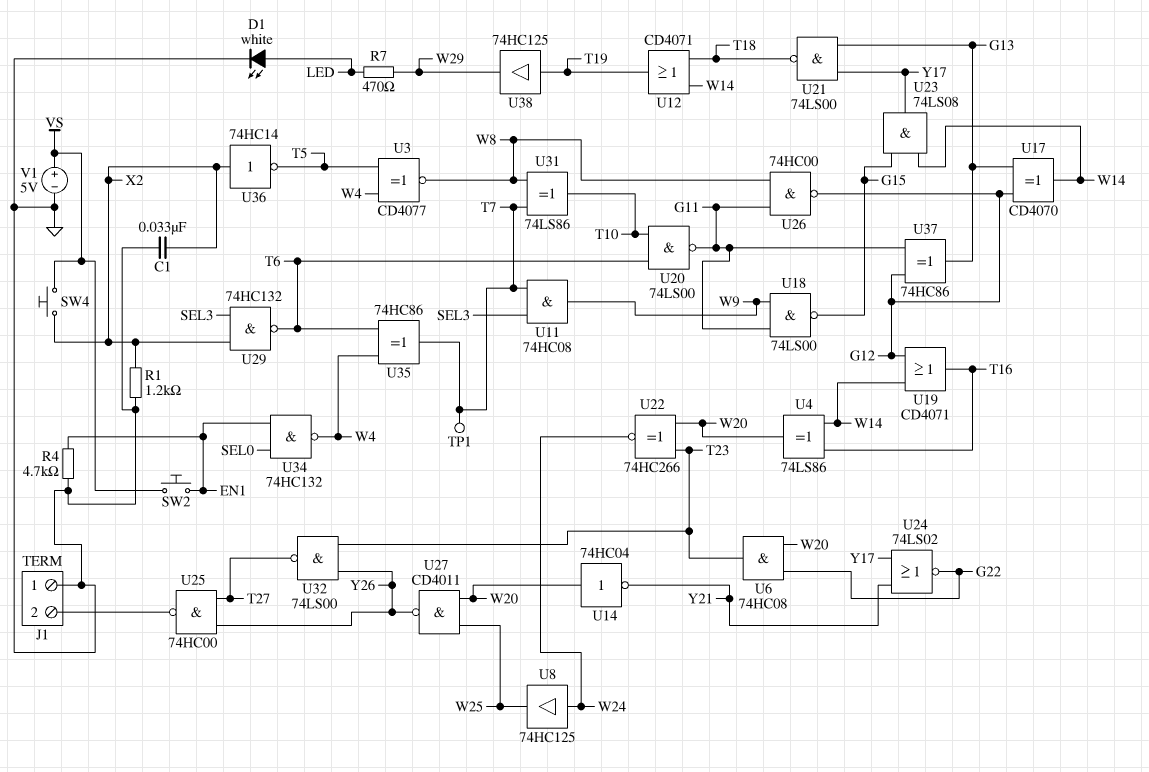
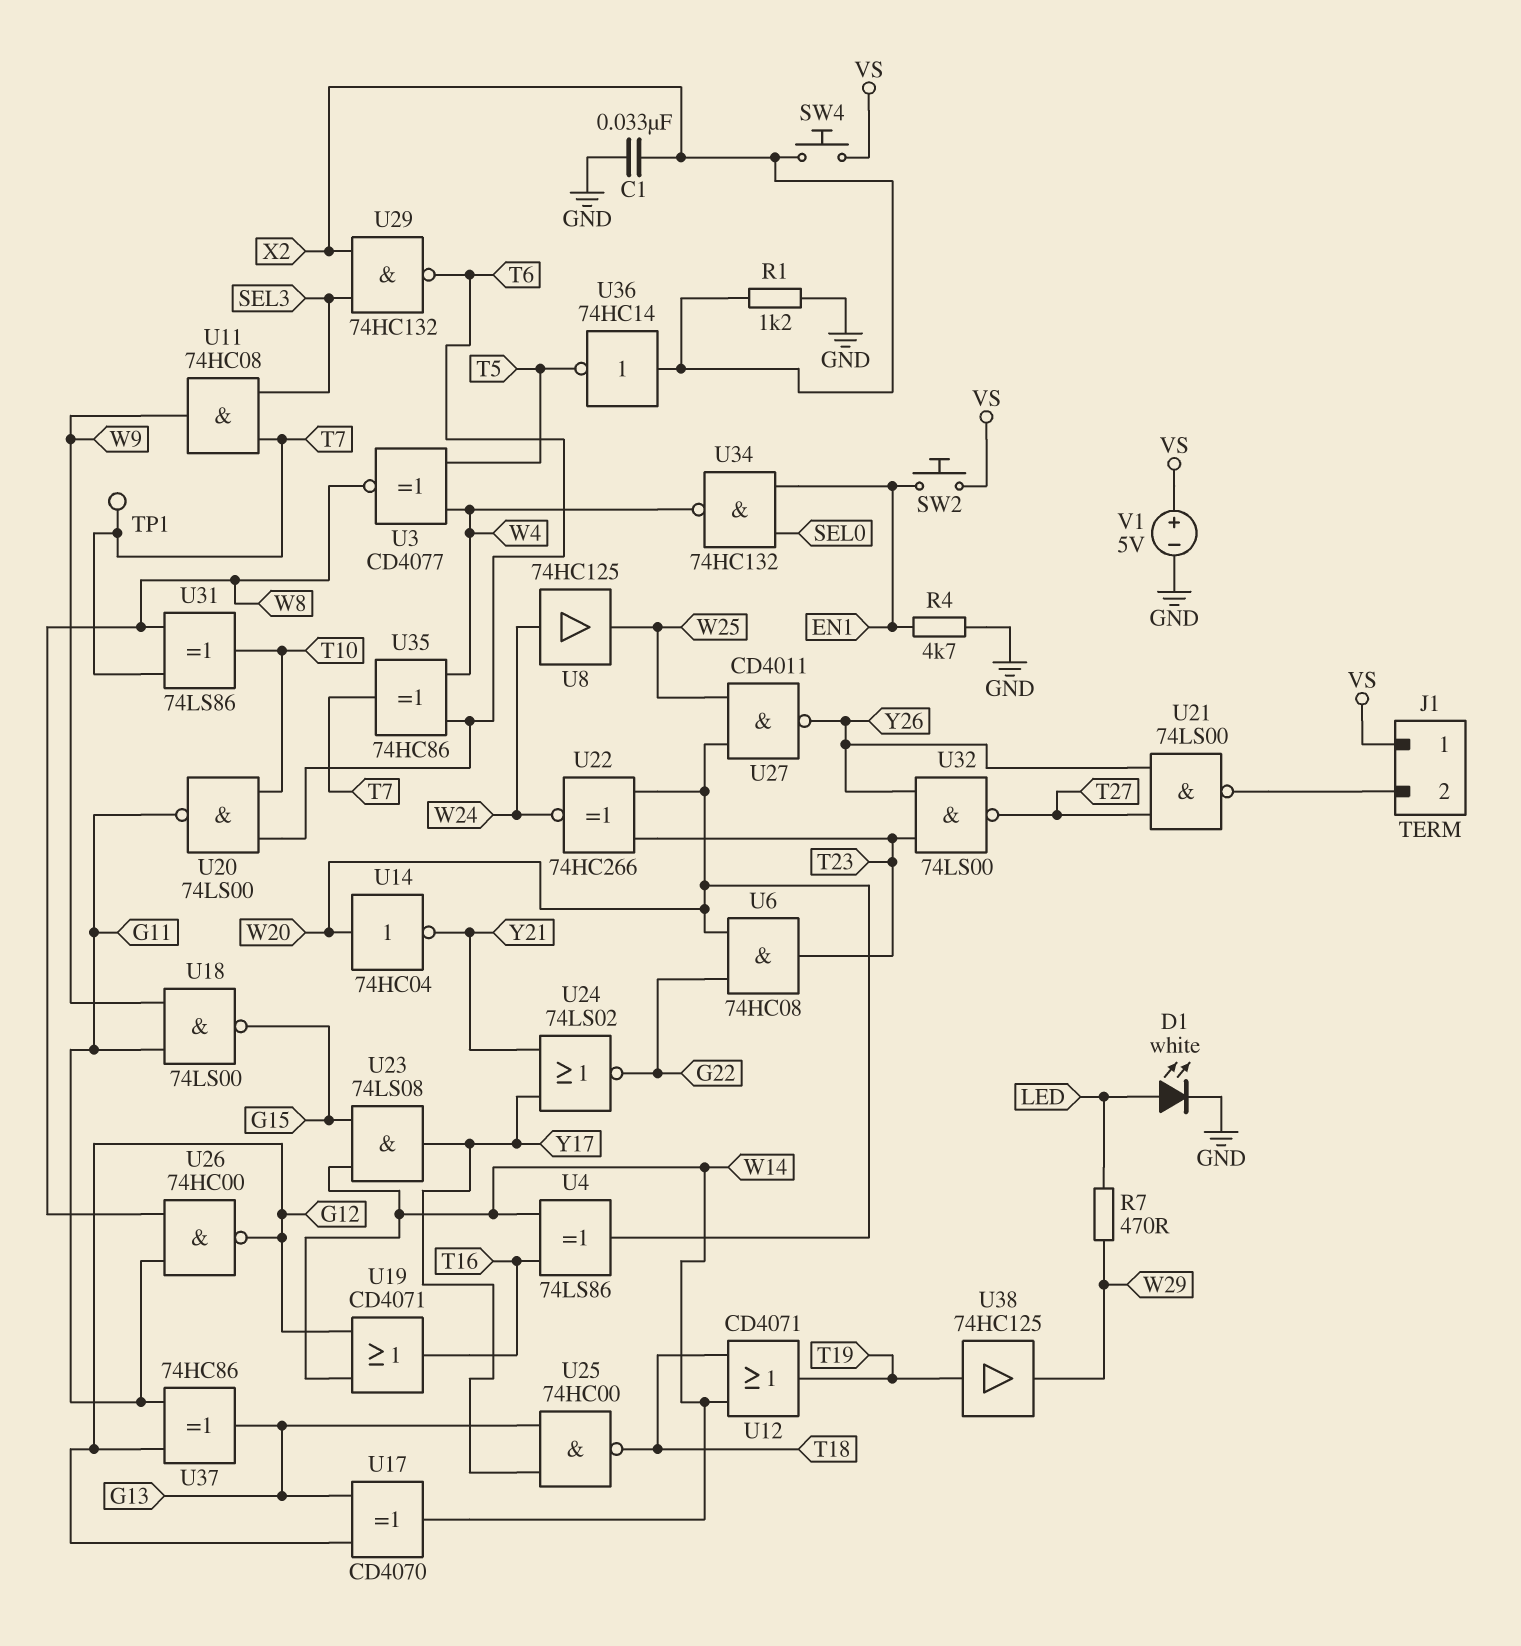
J1 pin 1: GND -> VS
U21: NAND 74LS00 (in G13, in Y17, out T18) -> NAND 74LS00 (in T27, in Y26, out J1/2)
U25: NAND 74HC00 (in T27, in Y26, out J1/2) -> NAND 74HC00 (in G13, in Y17, out T18)

